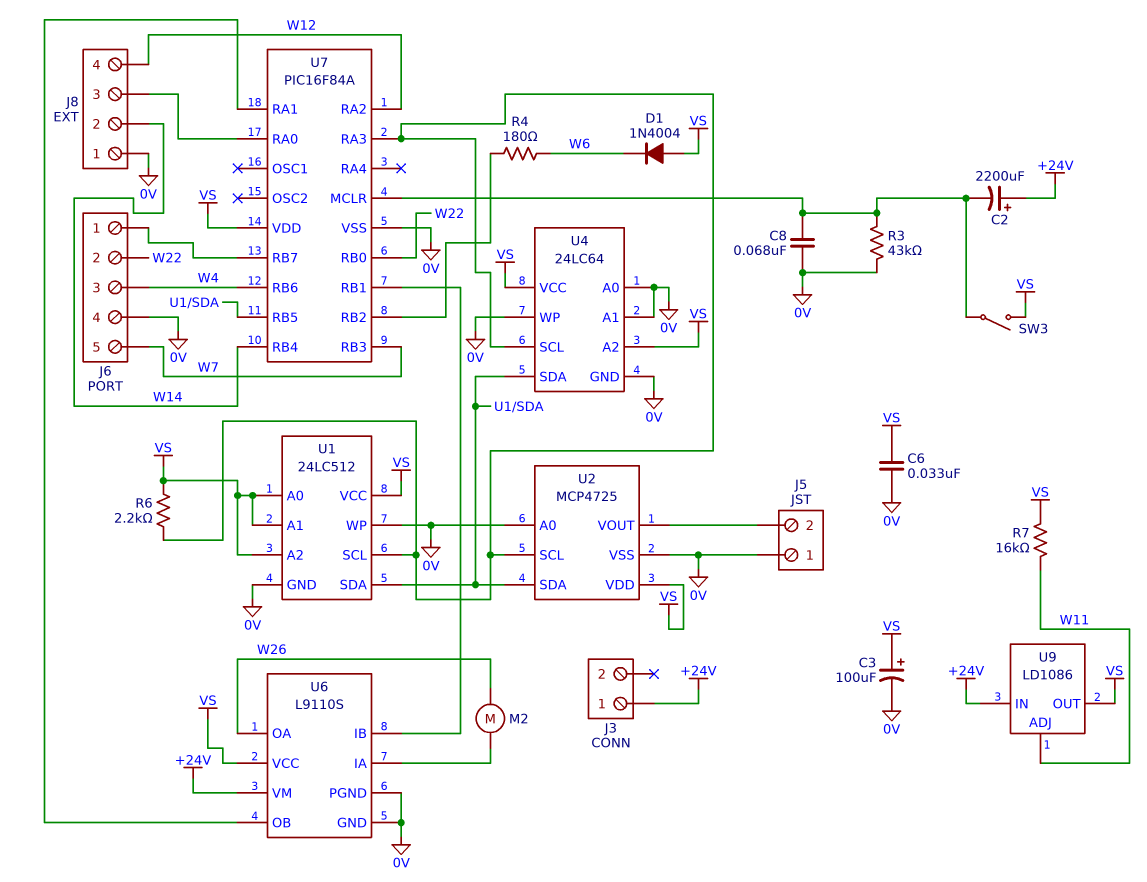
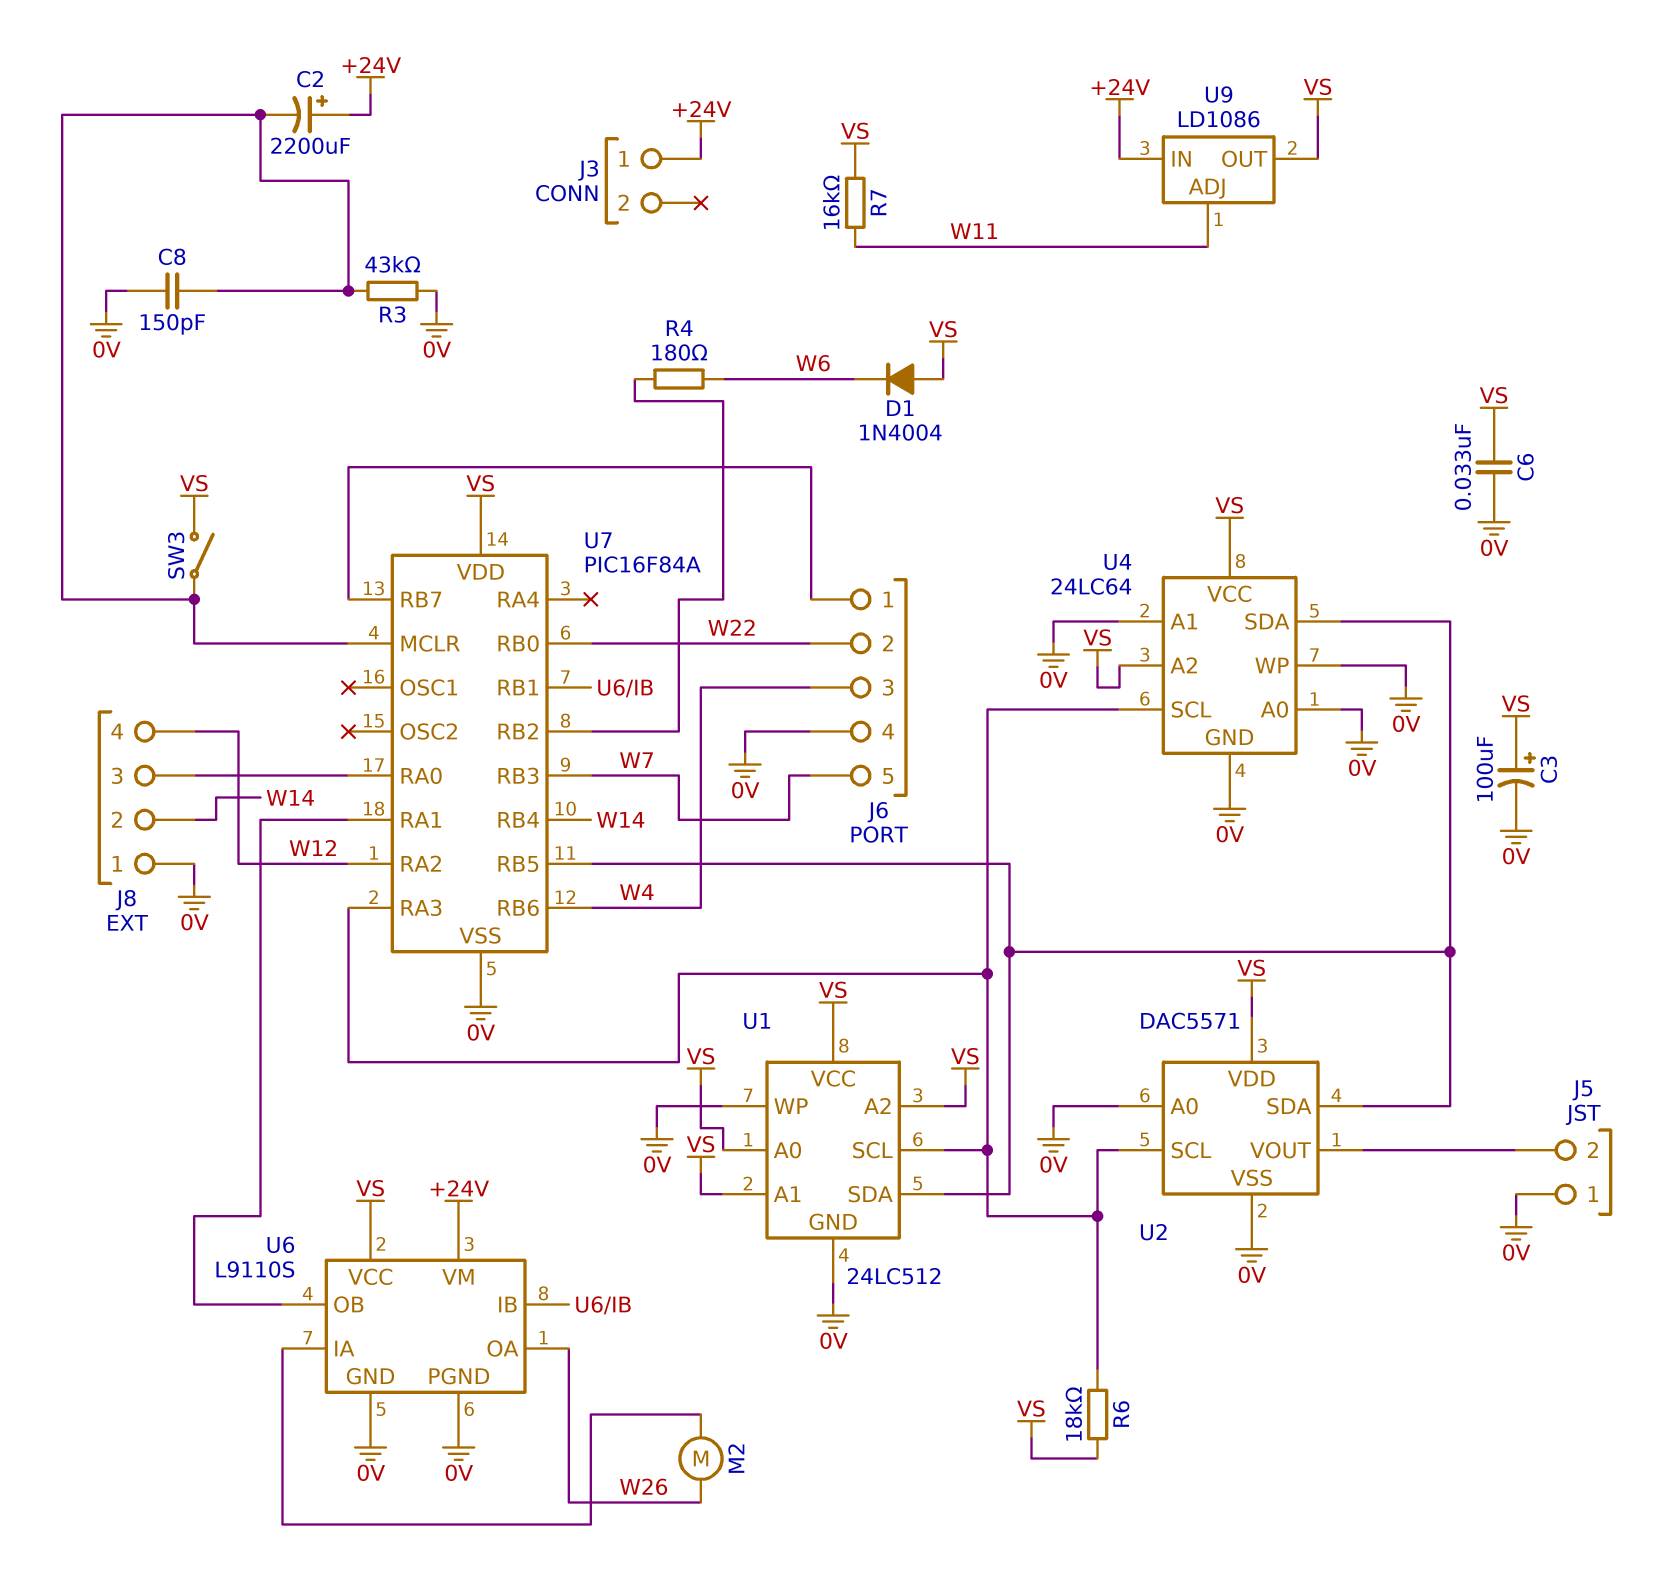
C8: 68nF (0V, U7/MCLR) -> 150pF (0V, U7/MCLR)
R6: 2.2k (U1/SCL, VS) -> 18k (U1/SCL, VS)
U2: MCP4725 -> DAC5571

